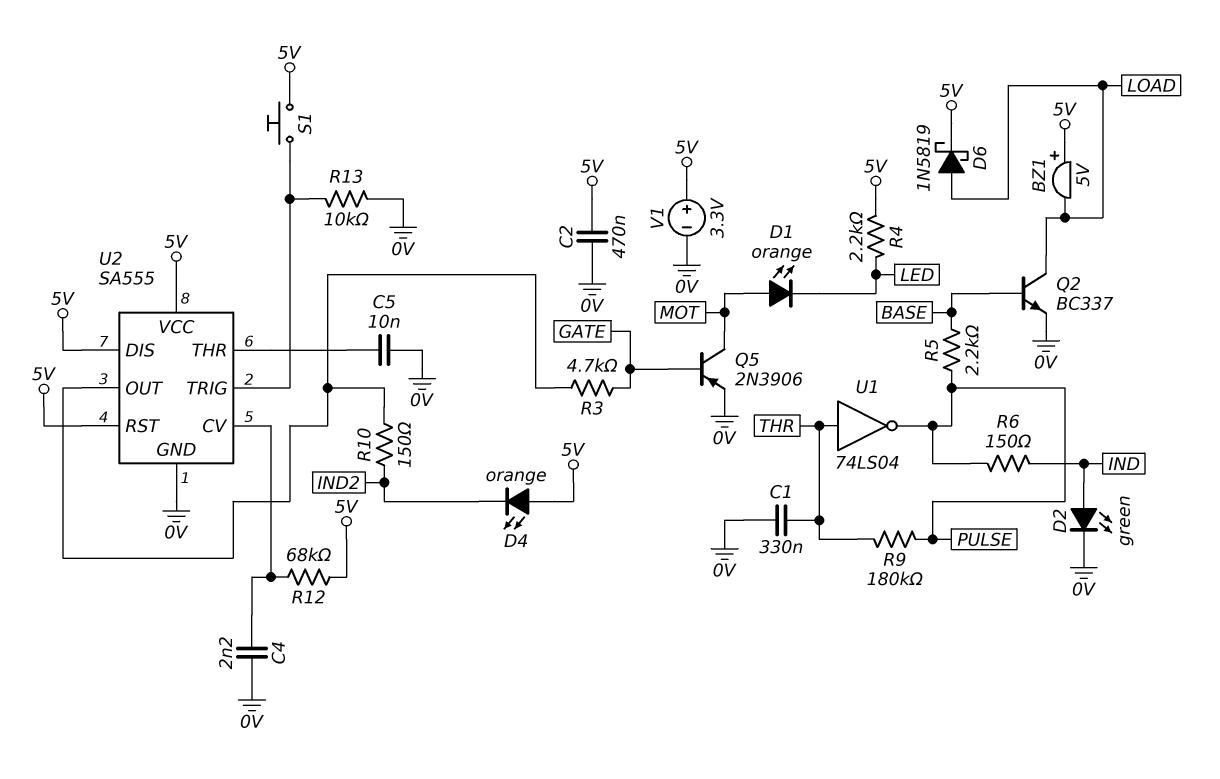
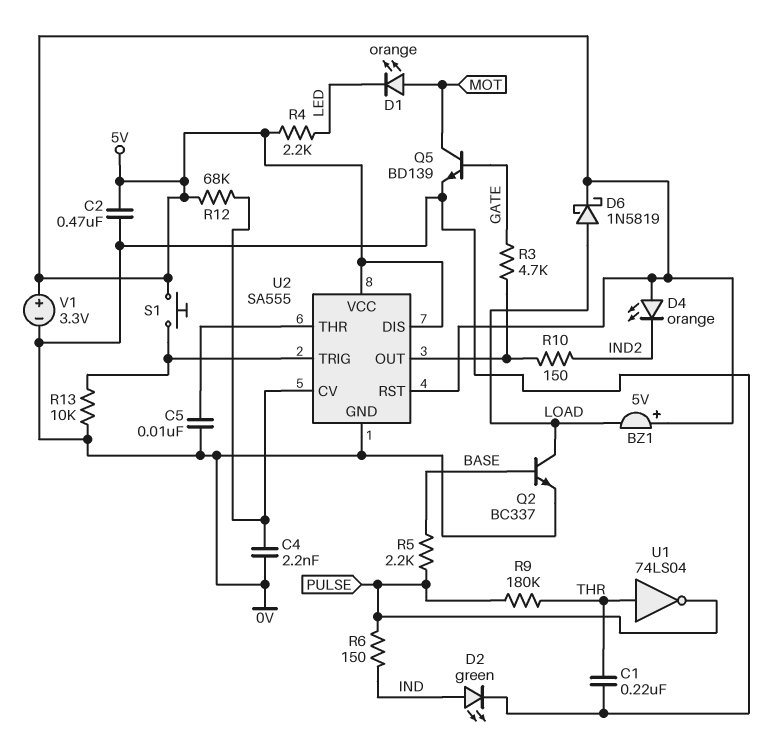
C1: 330nF (0V, THR) -> 220nF (0V, THR)
Q5: PNP 2N3906 (B GATE, C MOT, E 0V) -> NPN BD139 (B GATE, C MOT, E 0V)

